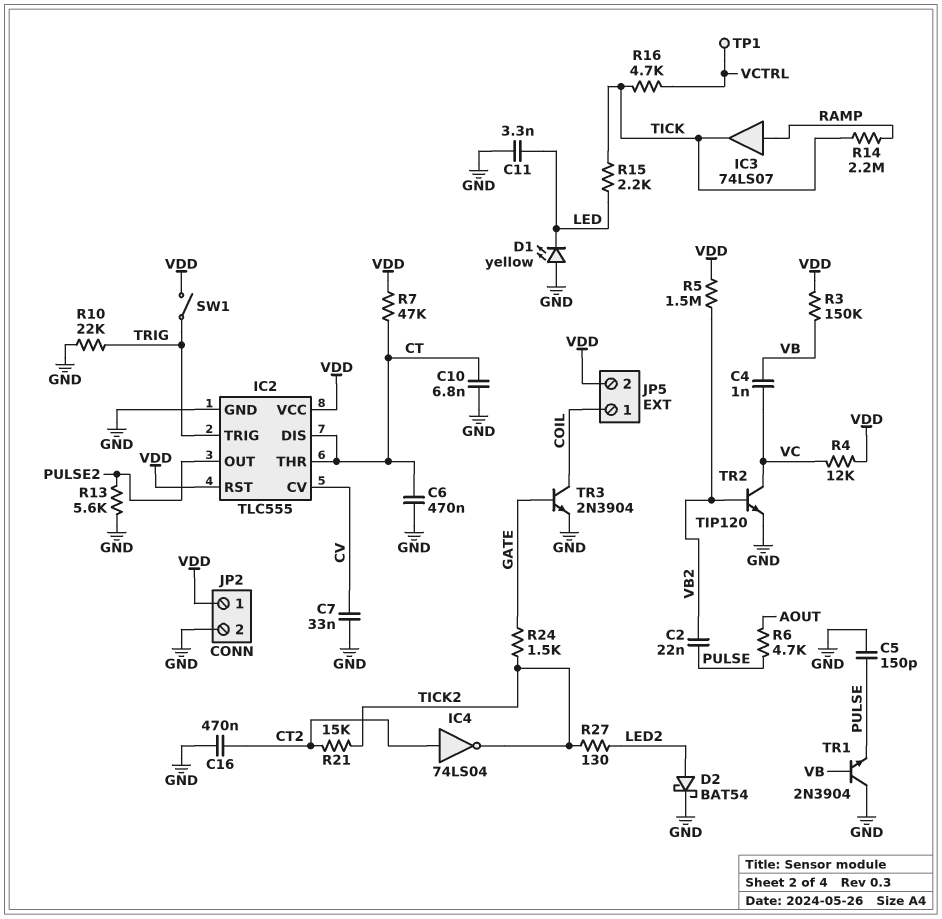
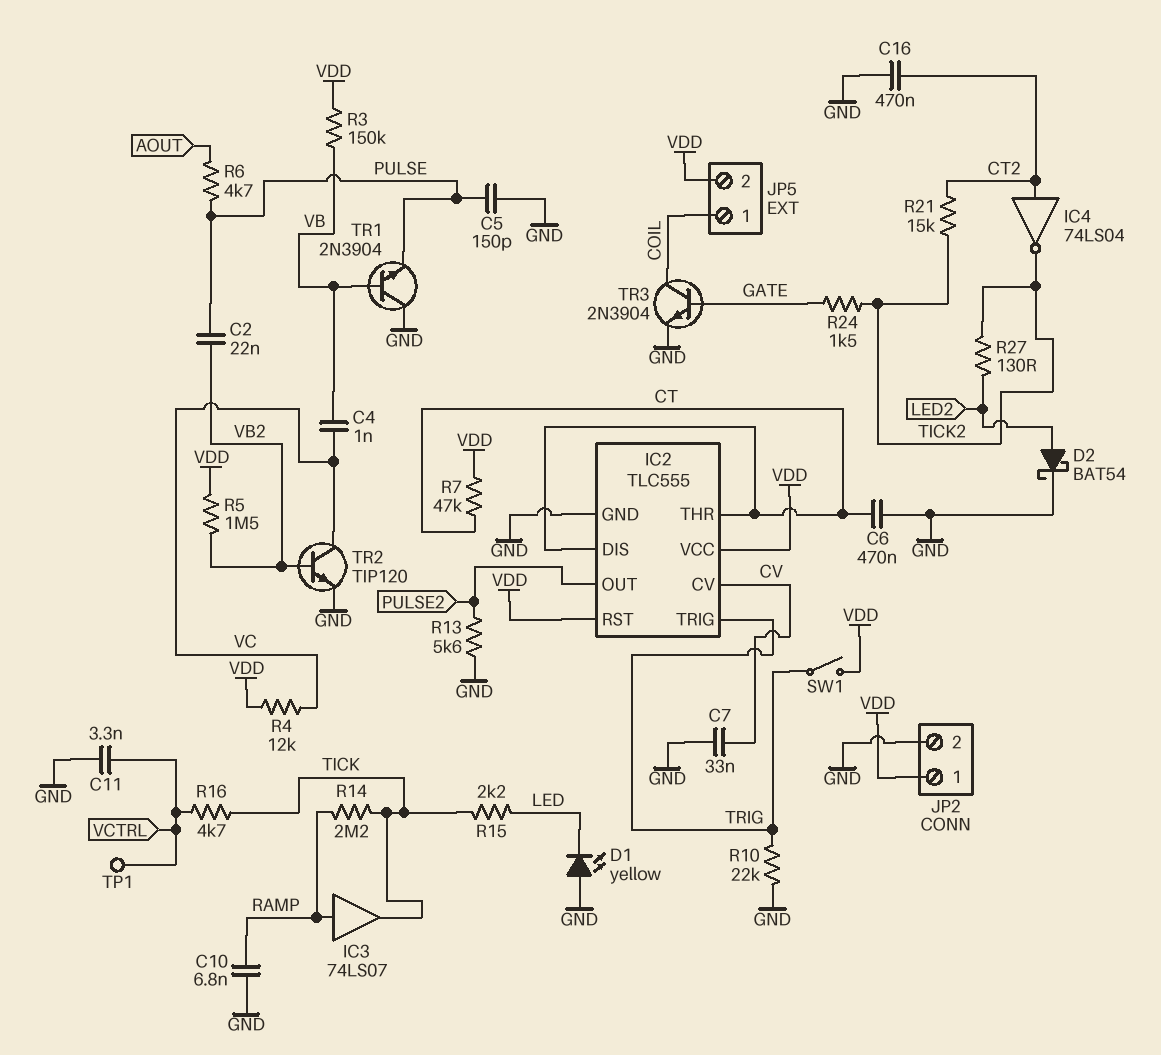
C10: 6.8nF (CT, GND) -> 6.8nF (GND, RAMP)
C11: 3.3nF (GND, LED) -> 3.3nF (GND, VCTRL)

